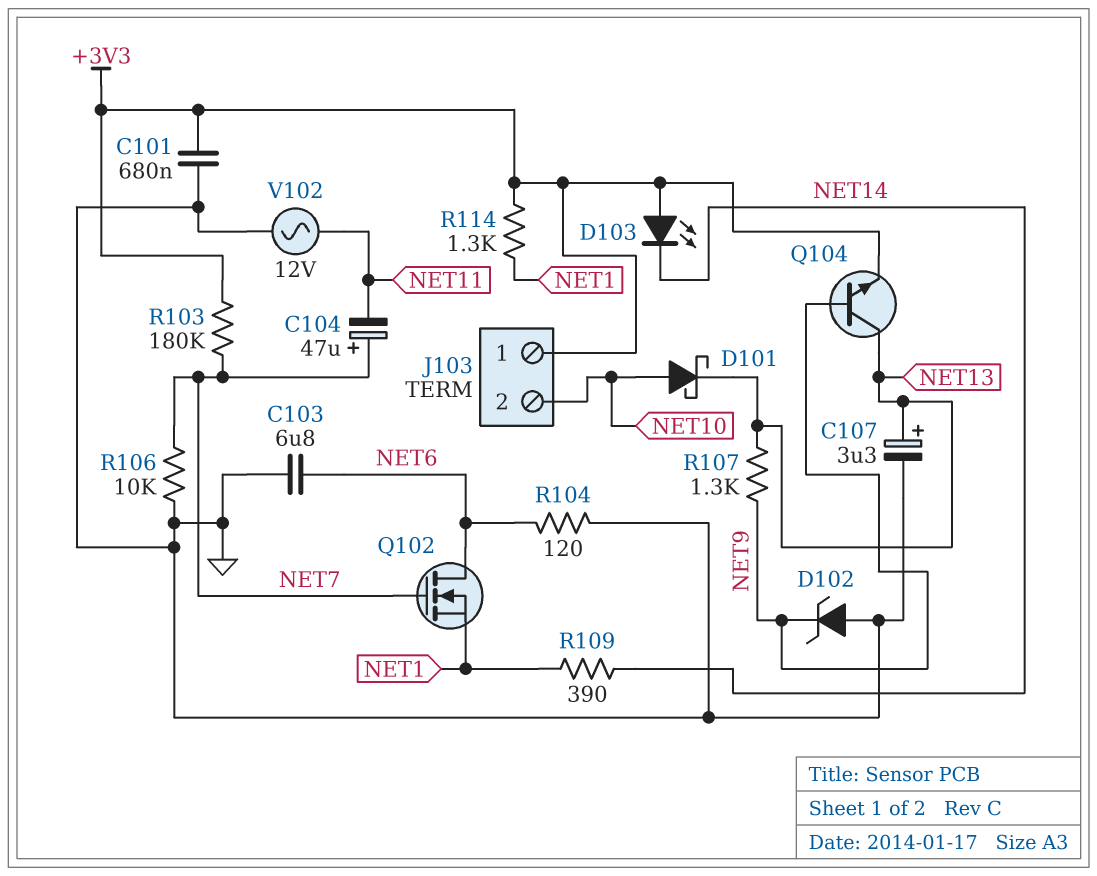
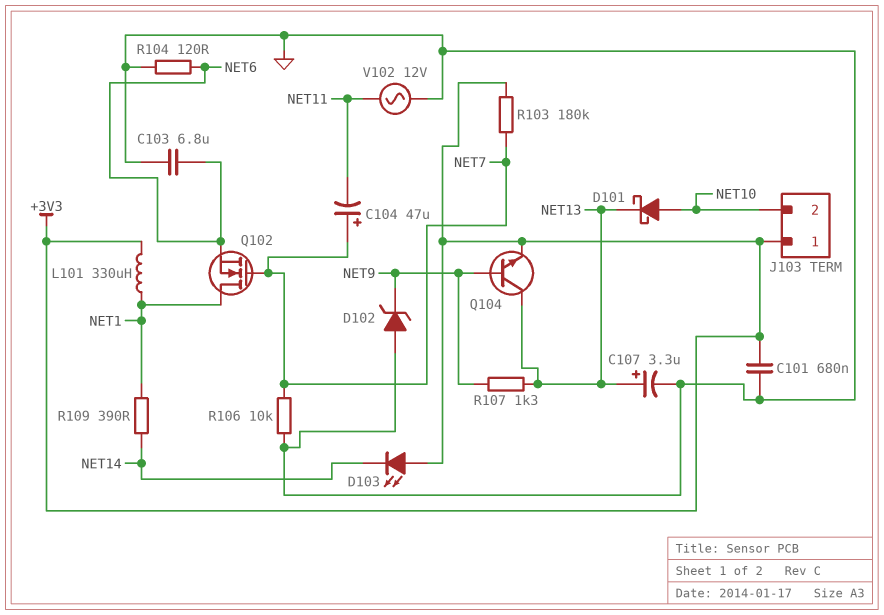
L101: none -> 330uH (+3V3, NET1)
Q102: NMOS (G NET7, D NET6, S NET1) -> NMOS (G NET7, D NET1, S NET6)
R114: 1.3k (+3V3, NET1) -> none

